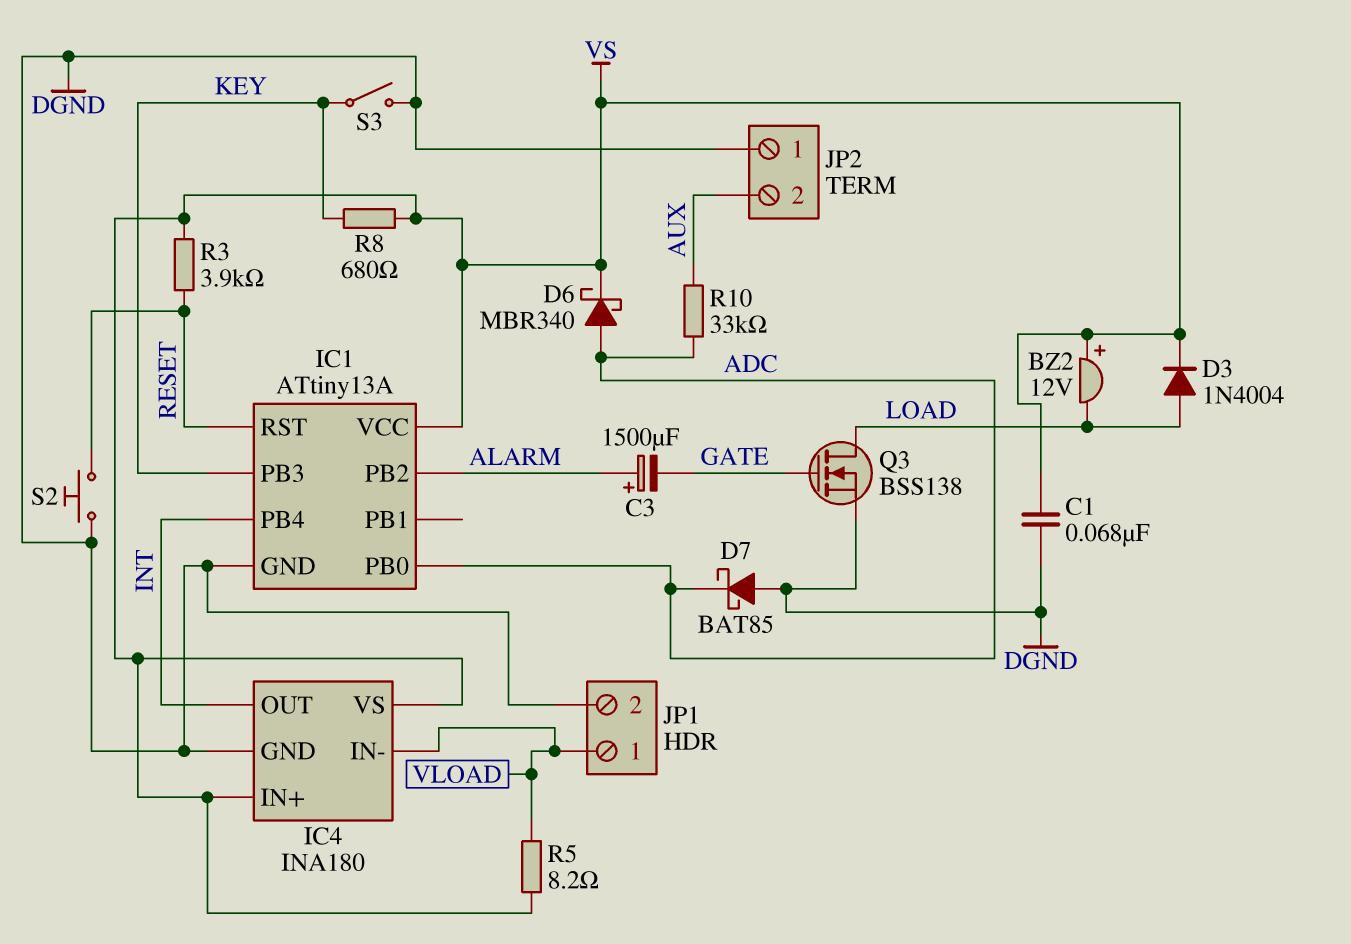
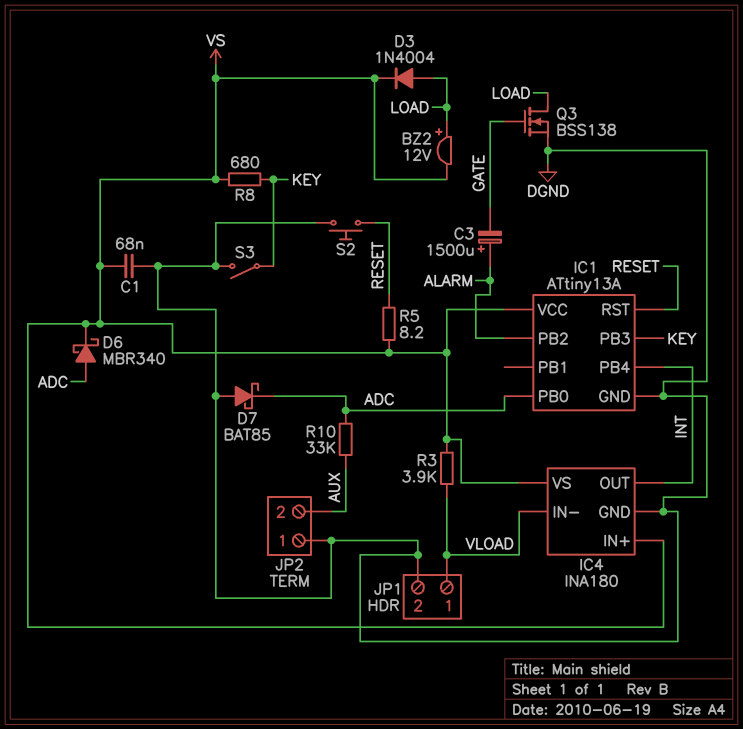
BZ2: buzzer 12V (plus VS, minus LOAD) -> buzzer 12V (plus LOAD, minus VS)
R3: 3.9k (RESET, VS) -> 3.9k (VLOAD, VS)
R5: 8.2 (VLOAD, VS) -> 8.2 (RESET, VS)

